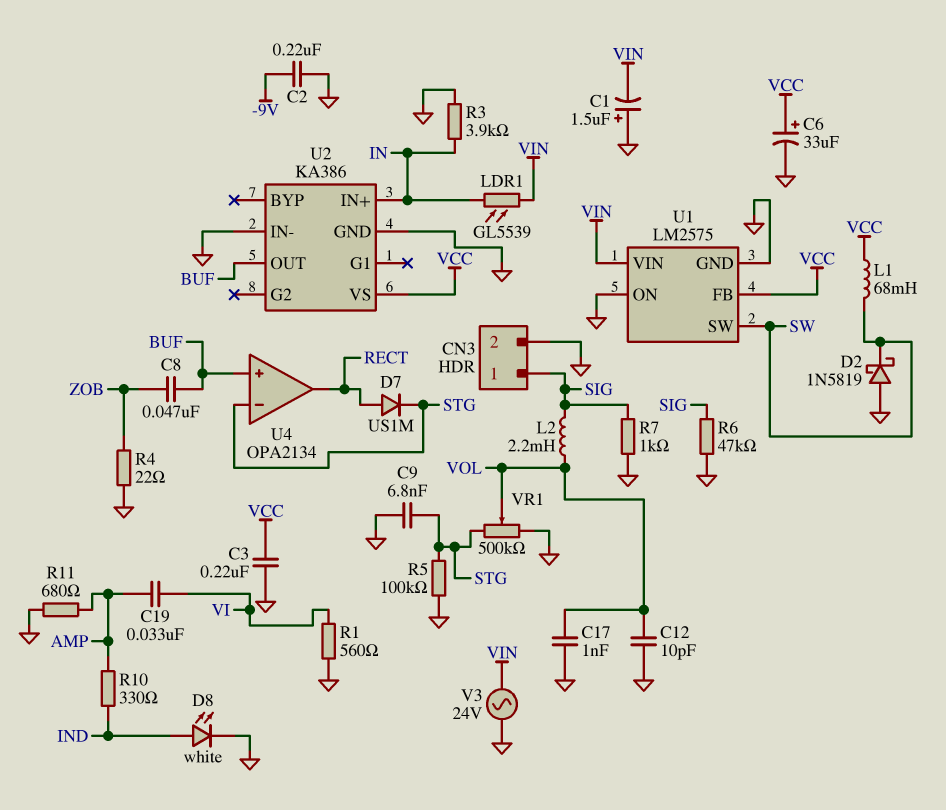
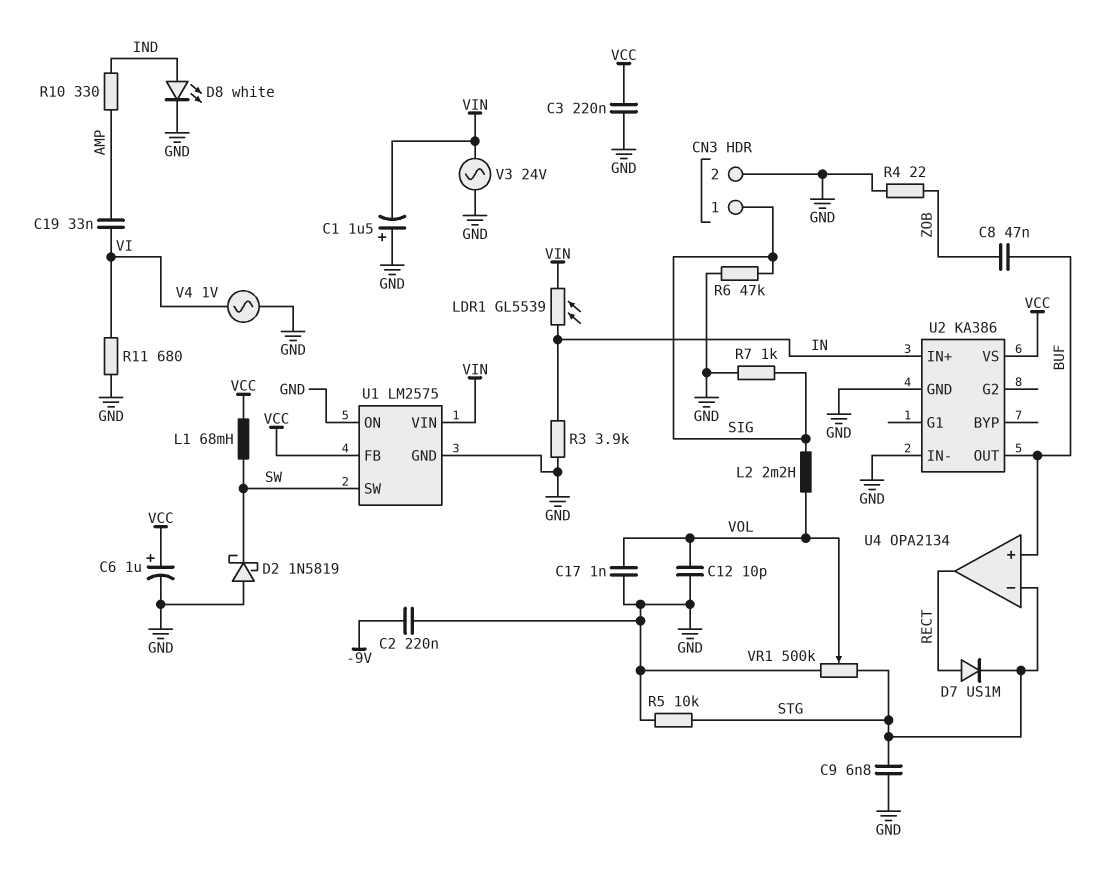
C6: 33uF (plus VCC, minus GND) -> 1uF (plus VCC, minus GND)
R1: 560 (GND, VI) -> none
R5: 100k (GND, STG) -> 10k (GND, STG)
R11: 680 (AMP, GND) -> 680 (GND, VI)
V4: none -> AC 1V (GND, VI)

